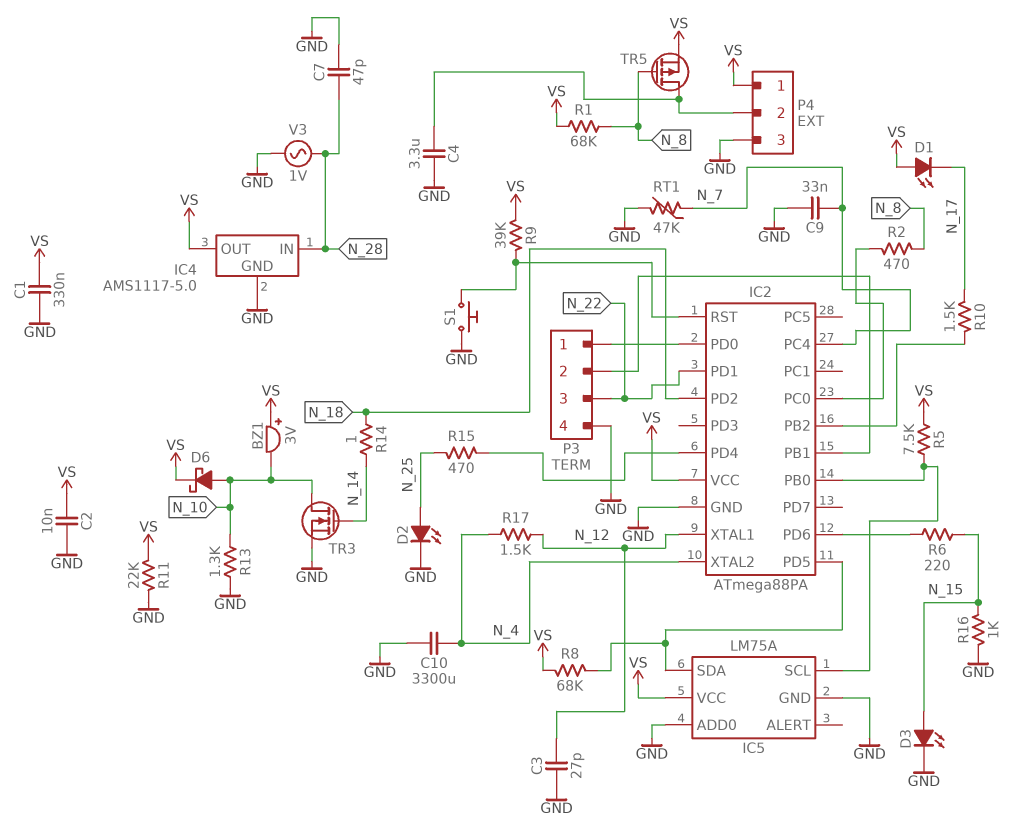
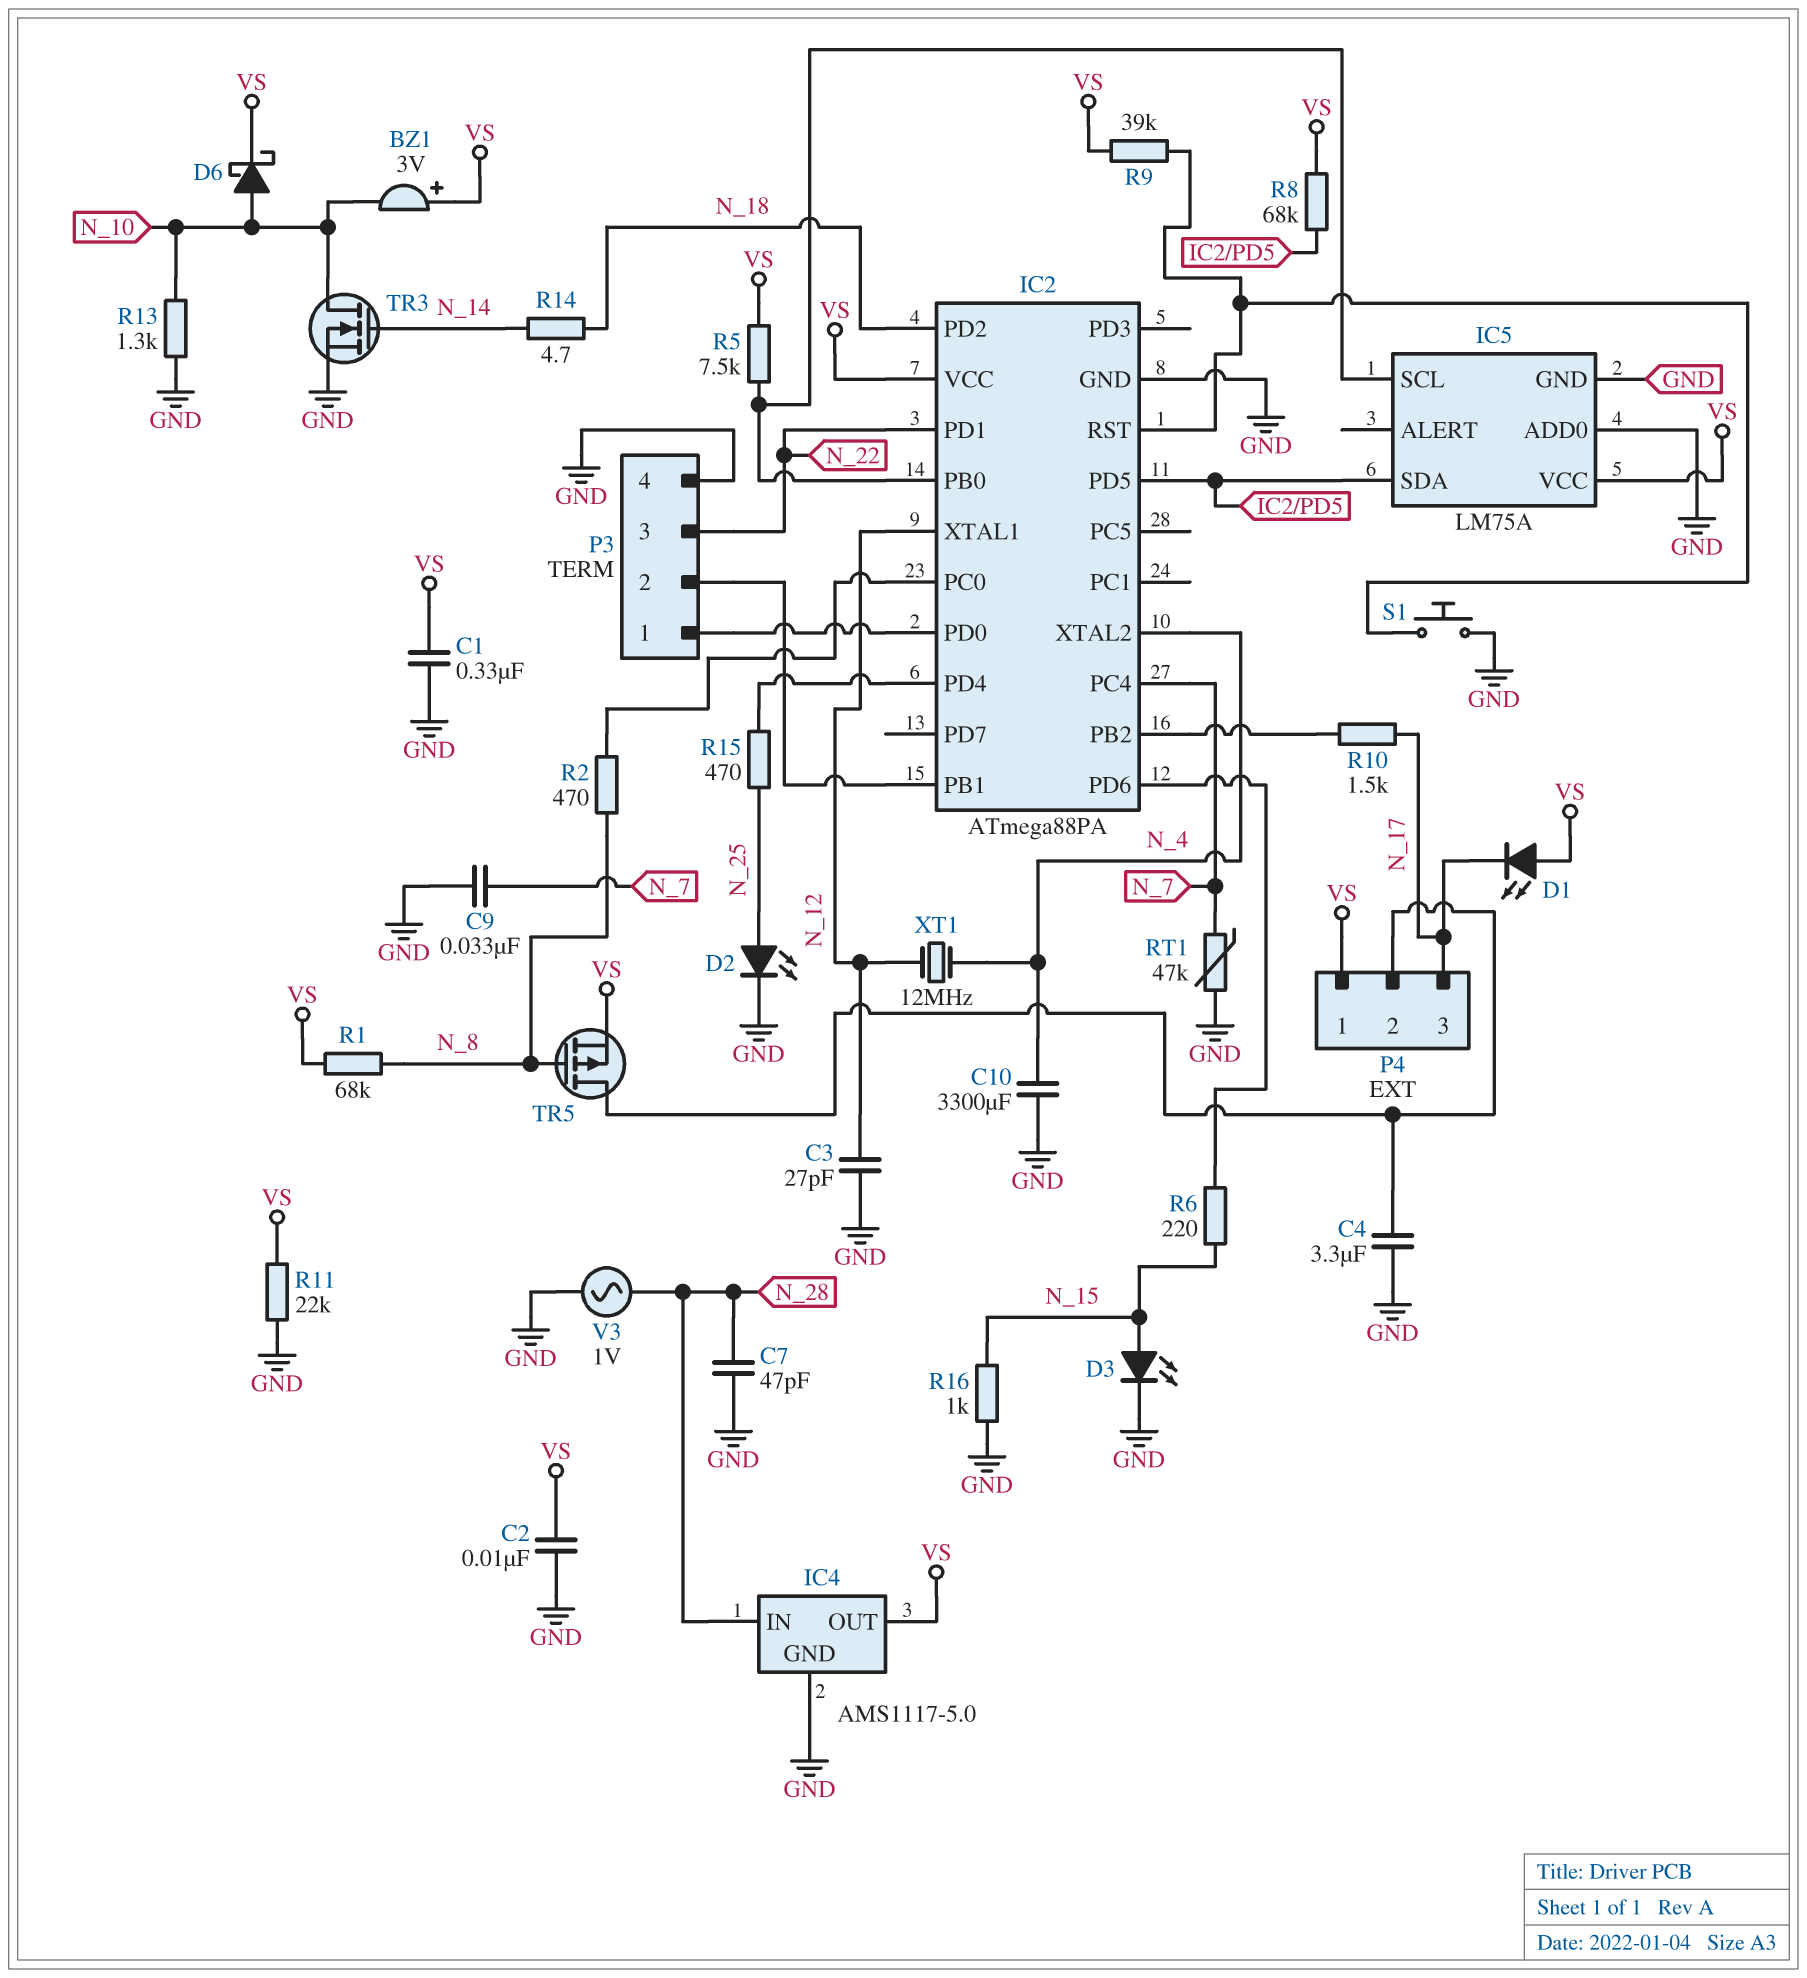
P4 pin 3: GND -> N_17
R14: 1 (N_14, N_18) -> 4.7 (N_14, N_18)
R17: 1.5k (N_4, N_12) -> none
XT1: none -> 12MHz (N_4, N_12)

